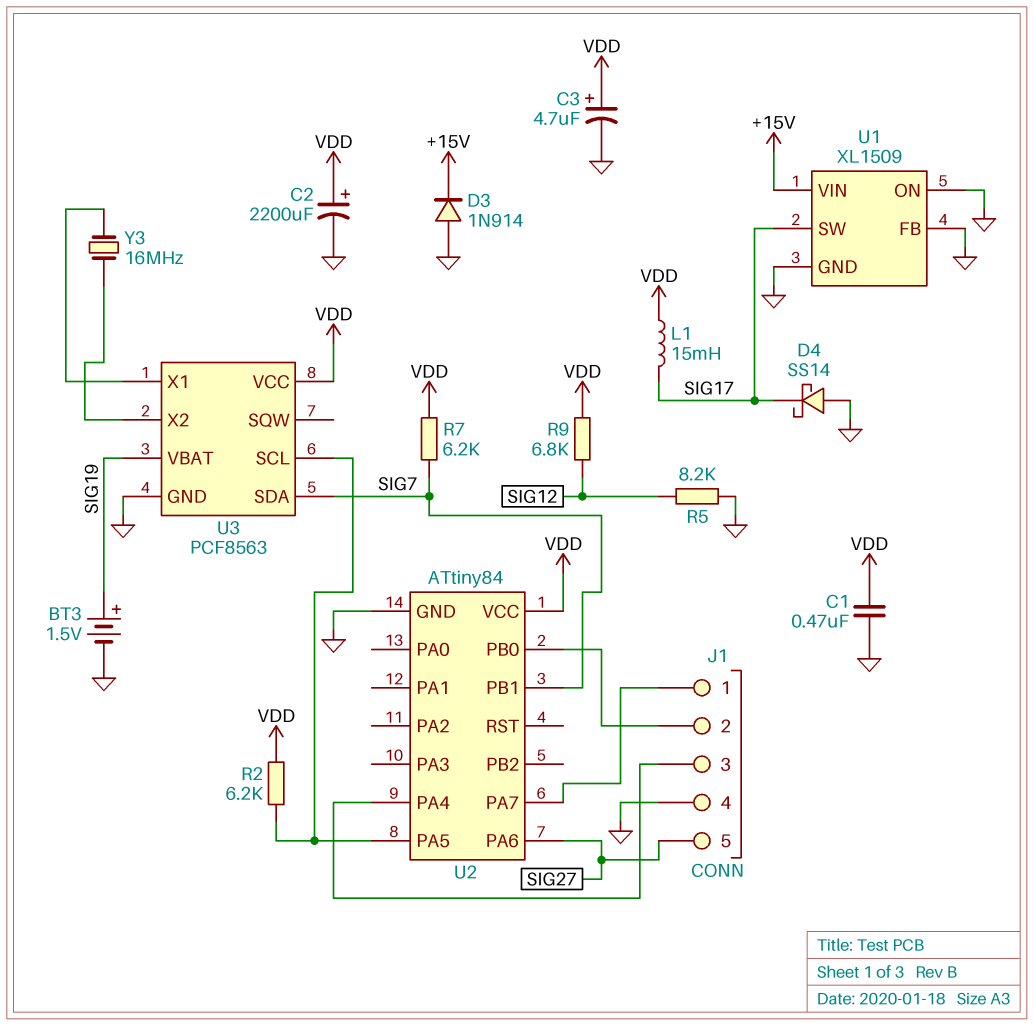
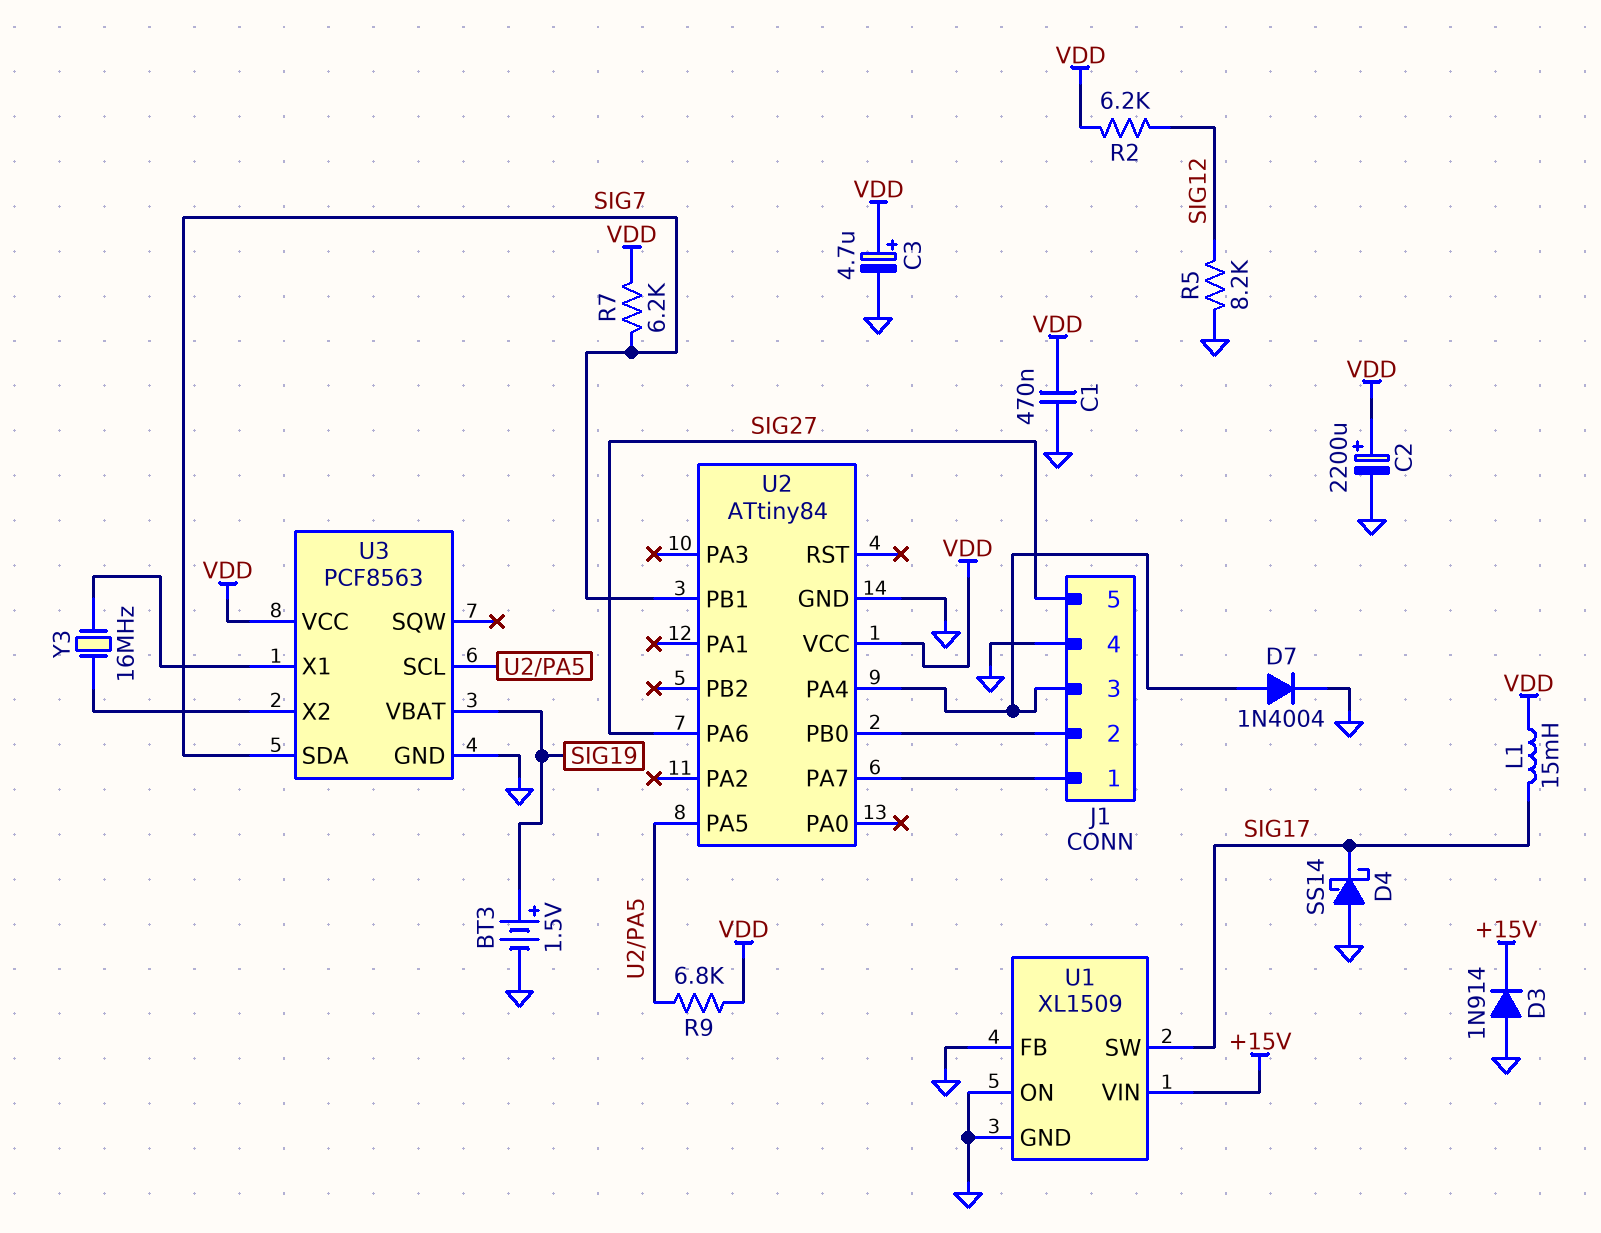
D7: none -> diode 1N4004 (A J1/3, K GND)
R2: 6.2k (U2/PA5, VDD) -> 6.2k (SIG12, VDD)
R9: 6.8k (SIG12, VDD) -> 6.8k (U2/PA5, VDD)

